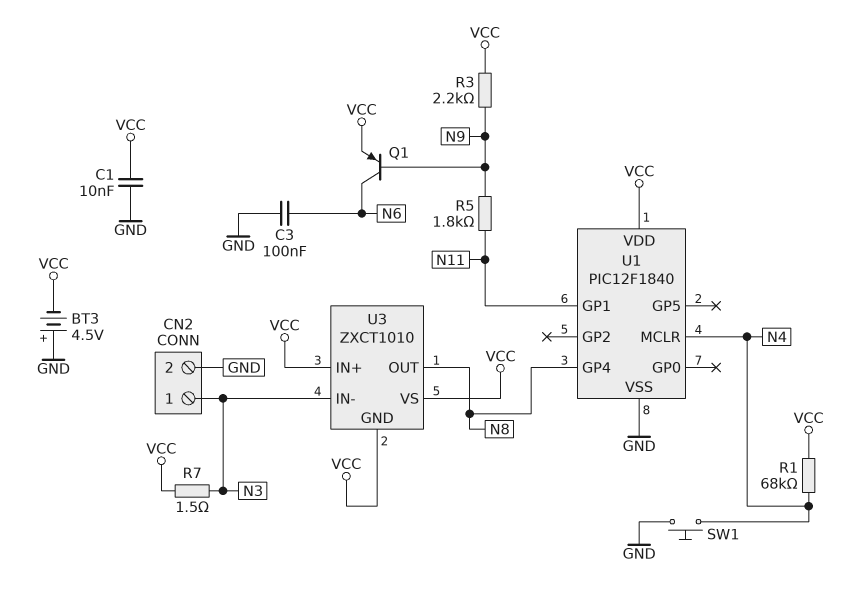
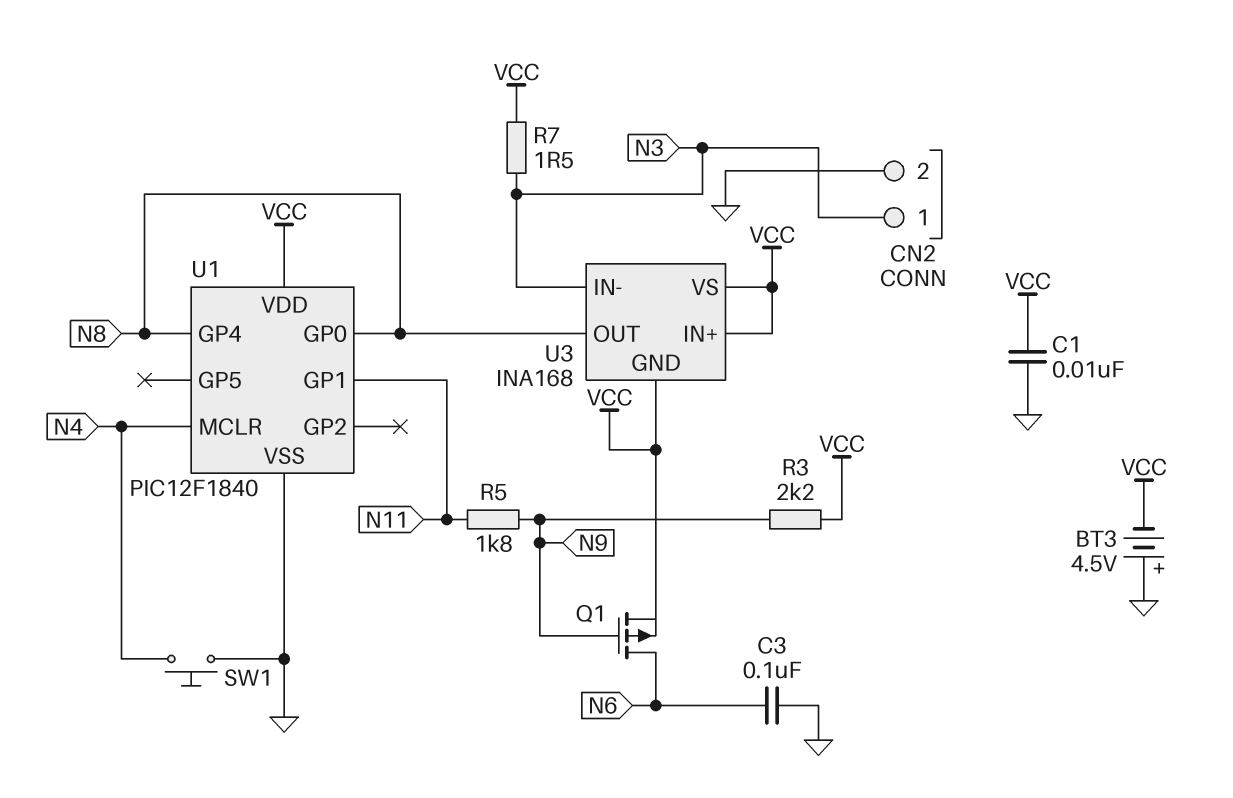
Q1: PNP (B N9, C N6, E VCC) -> PMOS (G N9, D N6, S VCC)
R1: 68k (N4, VCC) -> none
U1 pin GP0: none -> N8
U3: ZXCT1010 -> INA168

